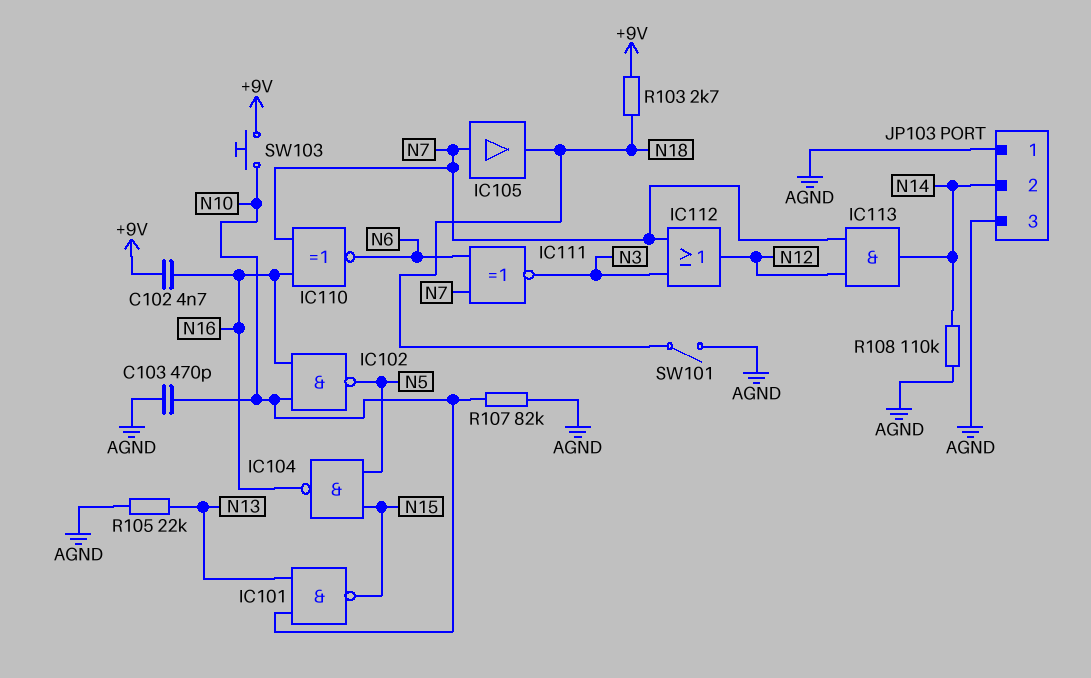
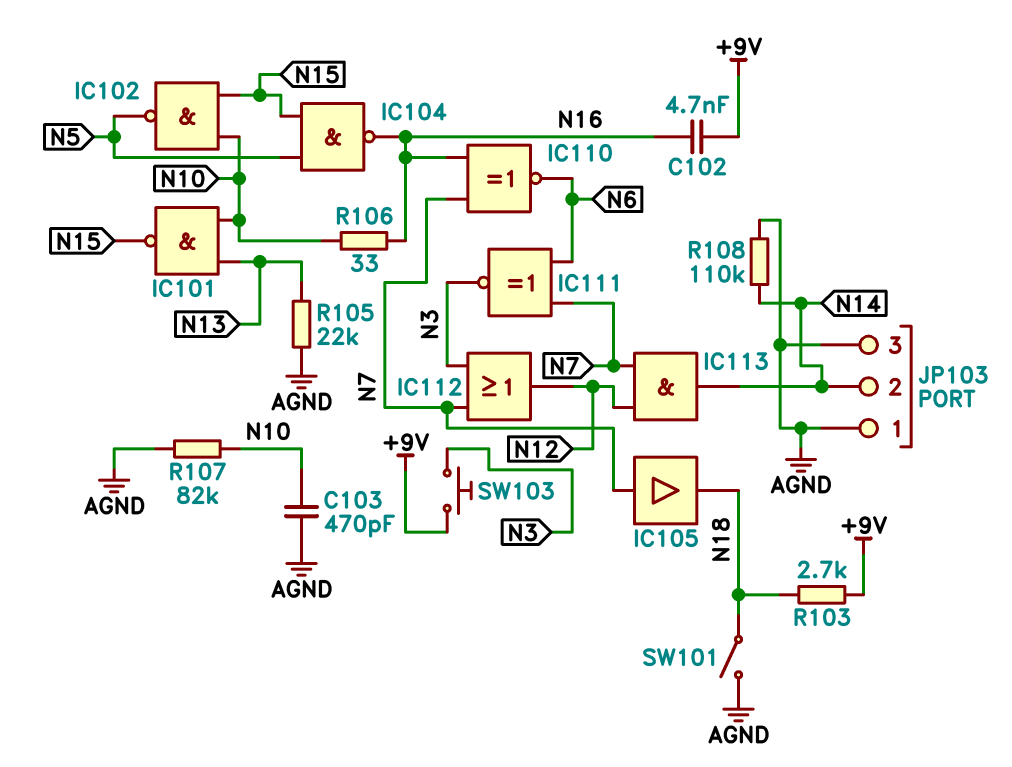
IC102: NAND (in N10, in N16, out N5) -> NAND (in N10, in N15, out N5)
R106: none -> 33 (N10, N16)
SW103: button (+9V, N10) -> button (+9V, N3)

